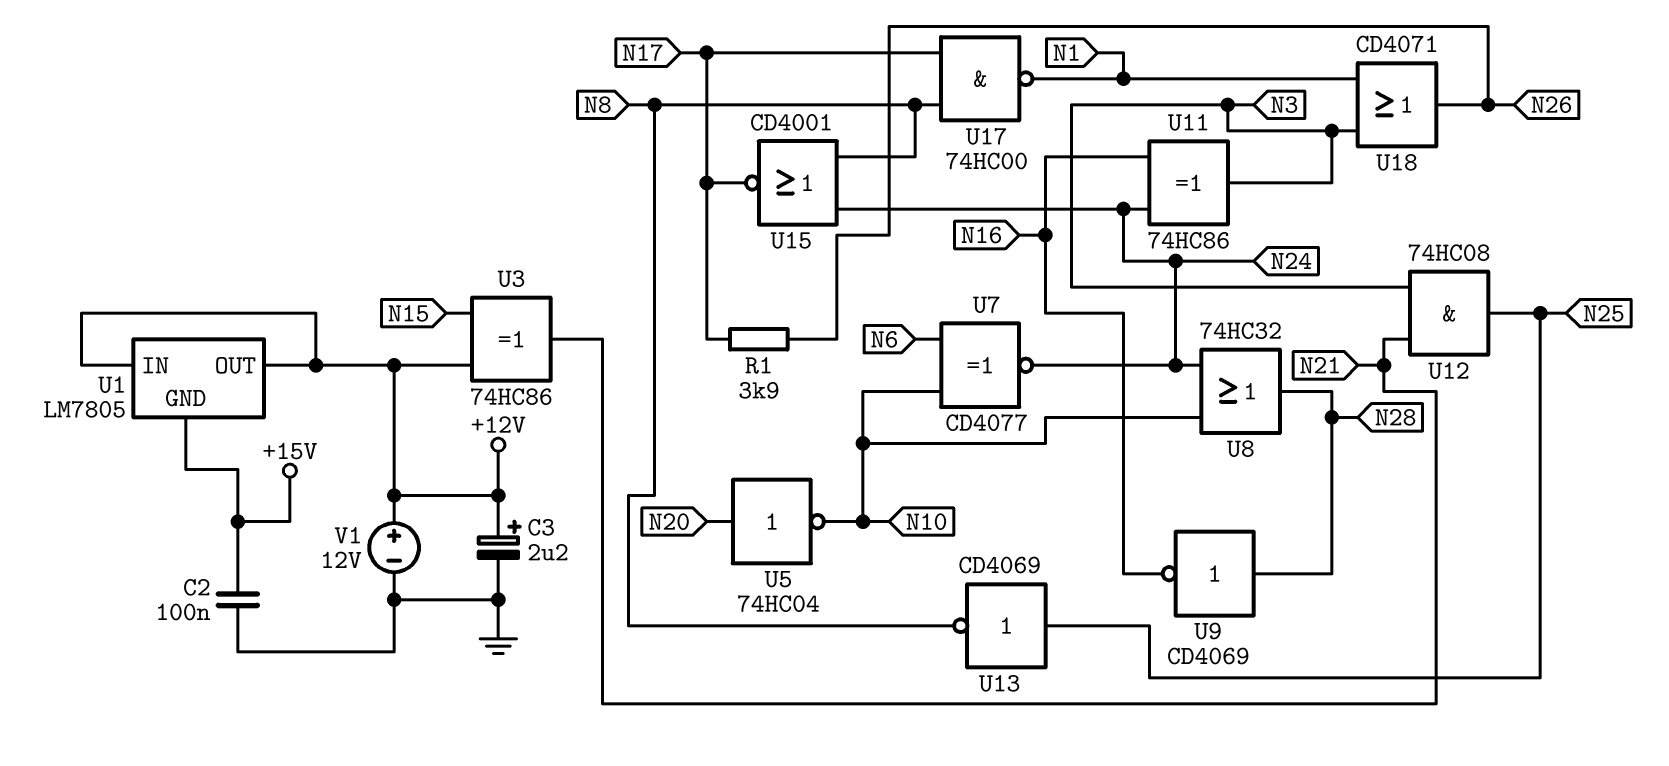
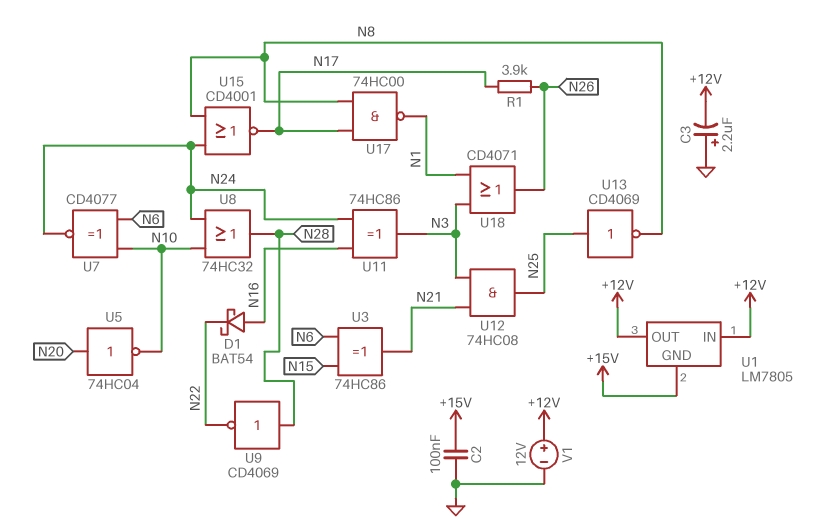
C3: 2.2uF (plus +12V, minus GND) -> 2.2uF (plus GND, minus +12V)
D1: none -> schottky BAT54 (A N16, K N22)
U3: XOR 74HC86 (in +12V, in N15, out N21) -> XOR 74HC86 (in N6, in N15, out N21)
U9: NOT CD4069 (in N28, out N16) -> NOT CD4069 (in N28, out N22)

